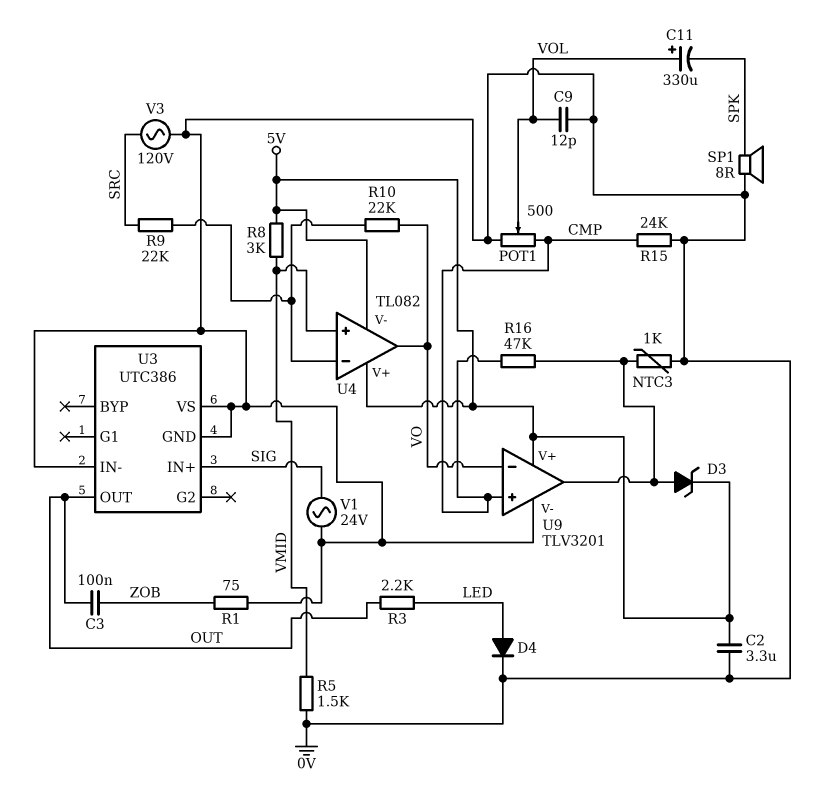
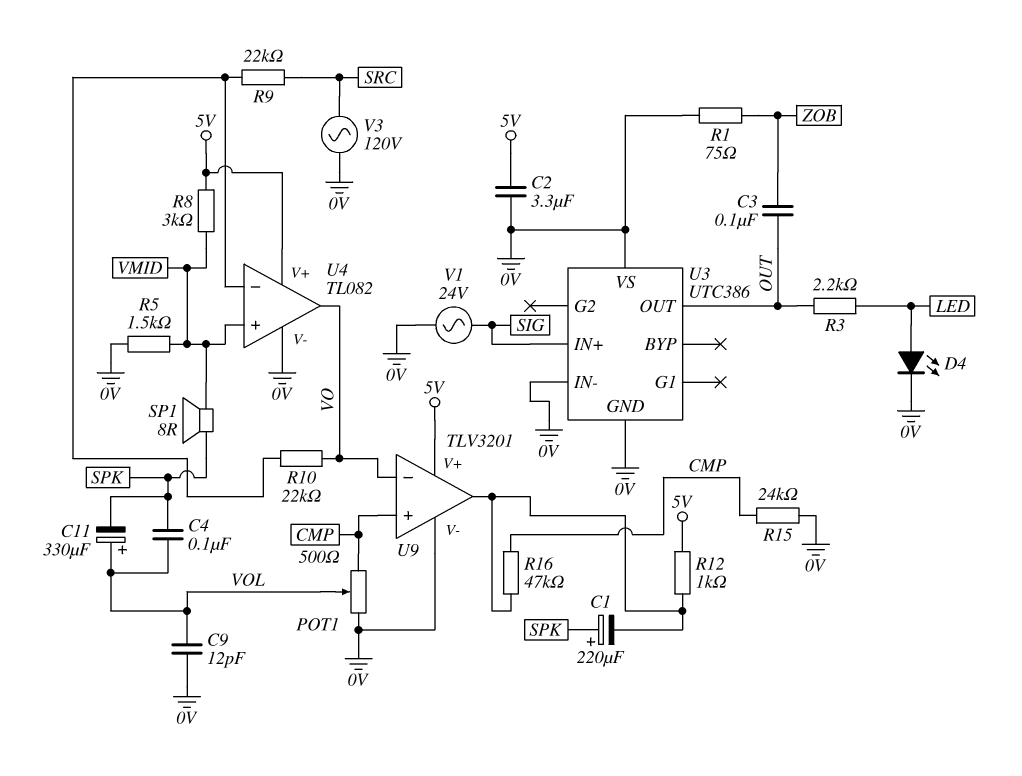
C1: none -> 220uF (plus SPK, minus U9/out)
C4: none -> 100nF (SPK, VOL)
D3: zener (A U9/out, K 5V) -> none
D4: diode (A LED, K 0V) -> LED (A LED, K 0V)
NTC3: 1k (0V, U9/out) -> none
R12: none -> 1k (5V, U9/out)
SP1: speaker 8R (0V, SPK) -> speaker 8R (SPK, VMID)
U4 pin V-: 5V -> 0V

